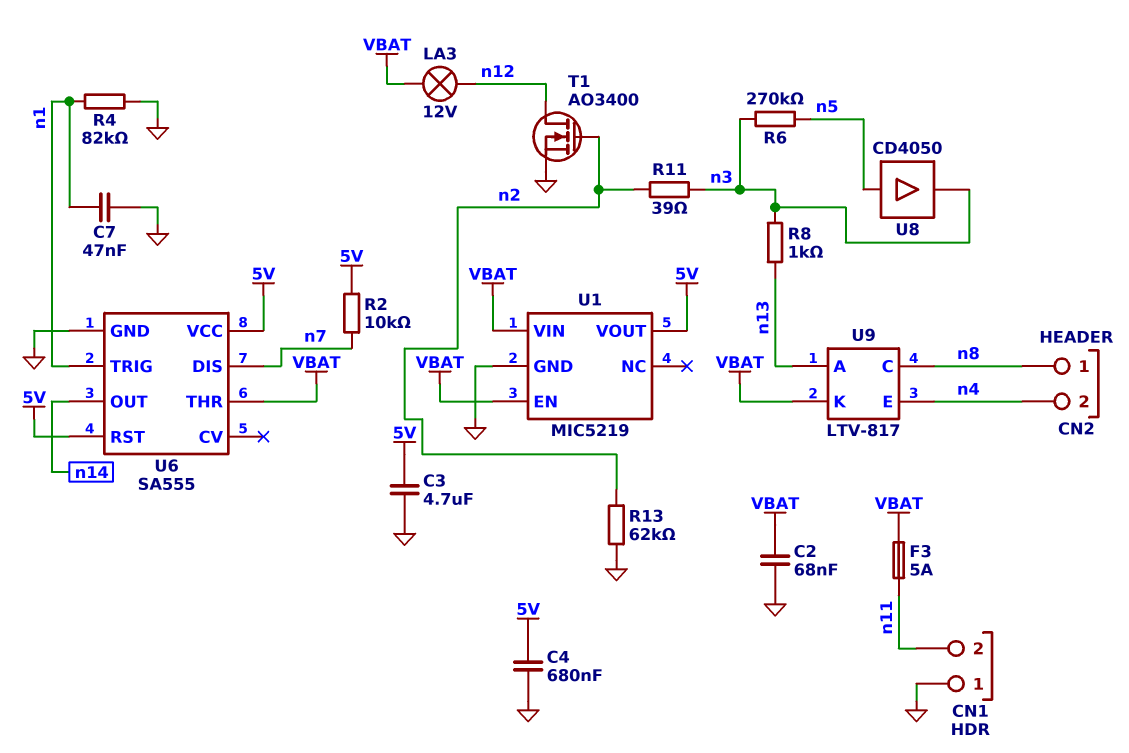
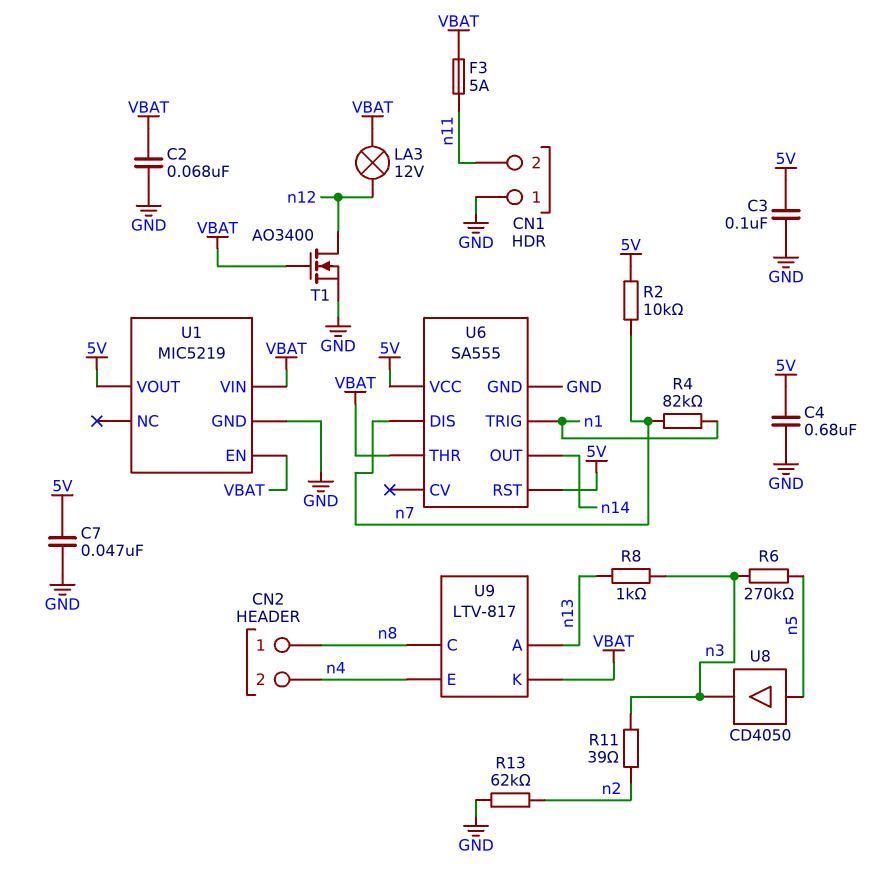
C3: 4.7uF (5V, GND) -> 100nF (5V, GND)
C7: 47nF (GND, n1) -> 47nF (5V, GND)
R4: 82k (GND, n1) -> 82k (n1, n7)
T1: NMOS AO3400 (G n2, D n12, S GND) -> NMOS AO3400 (G VBAT, D n12, S GND)

